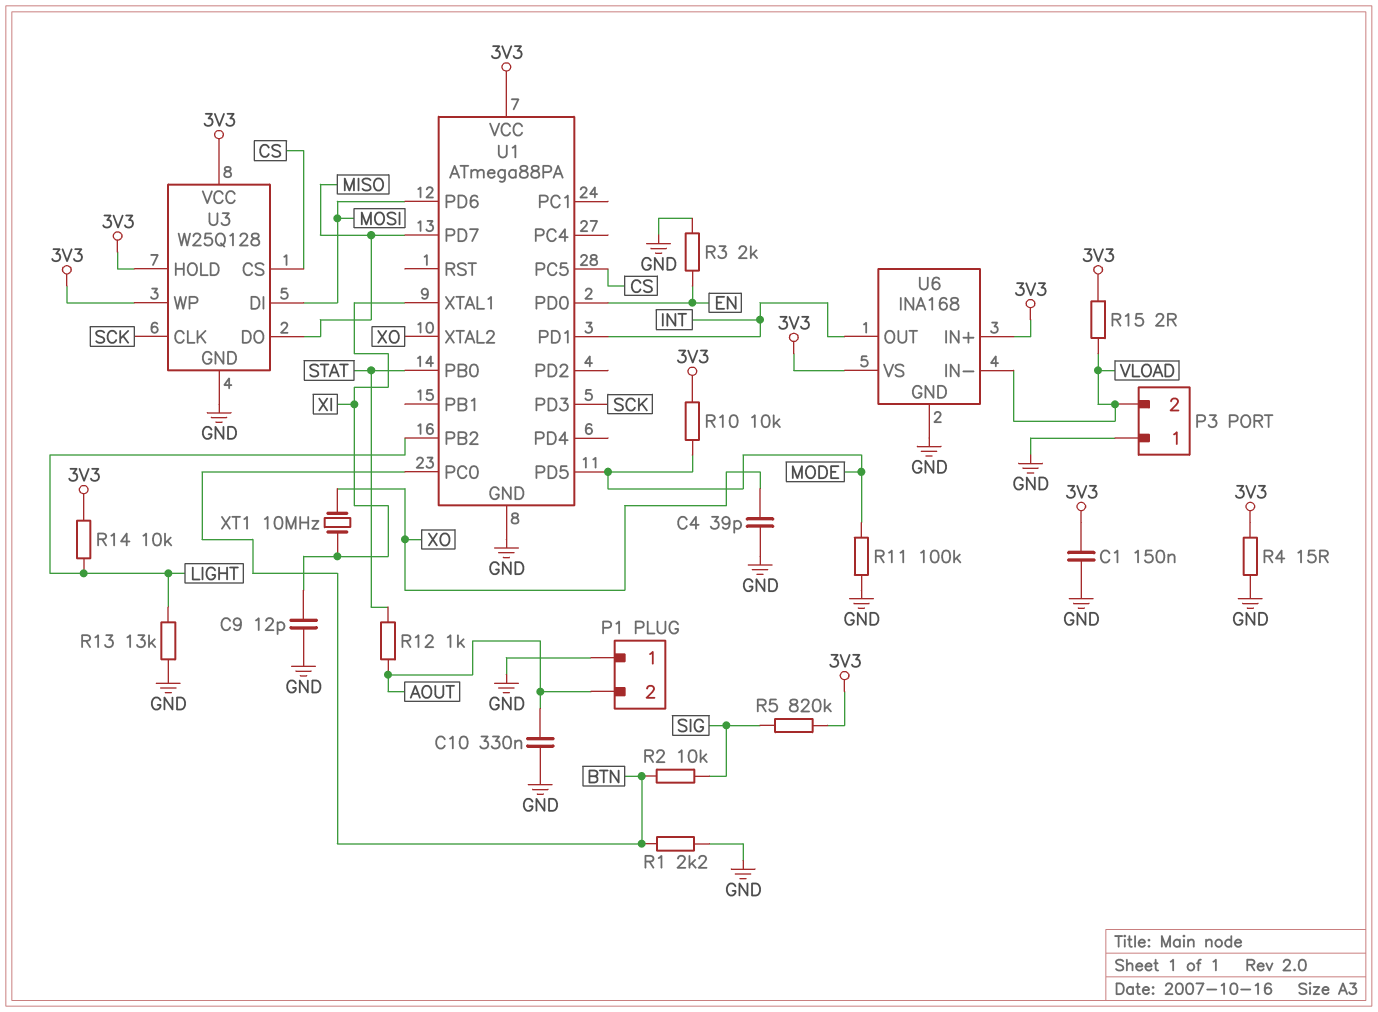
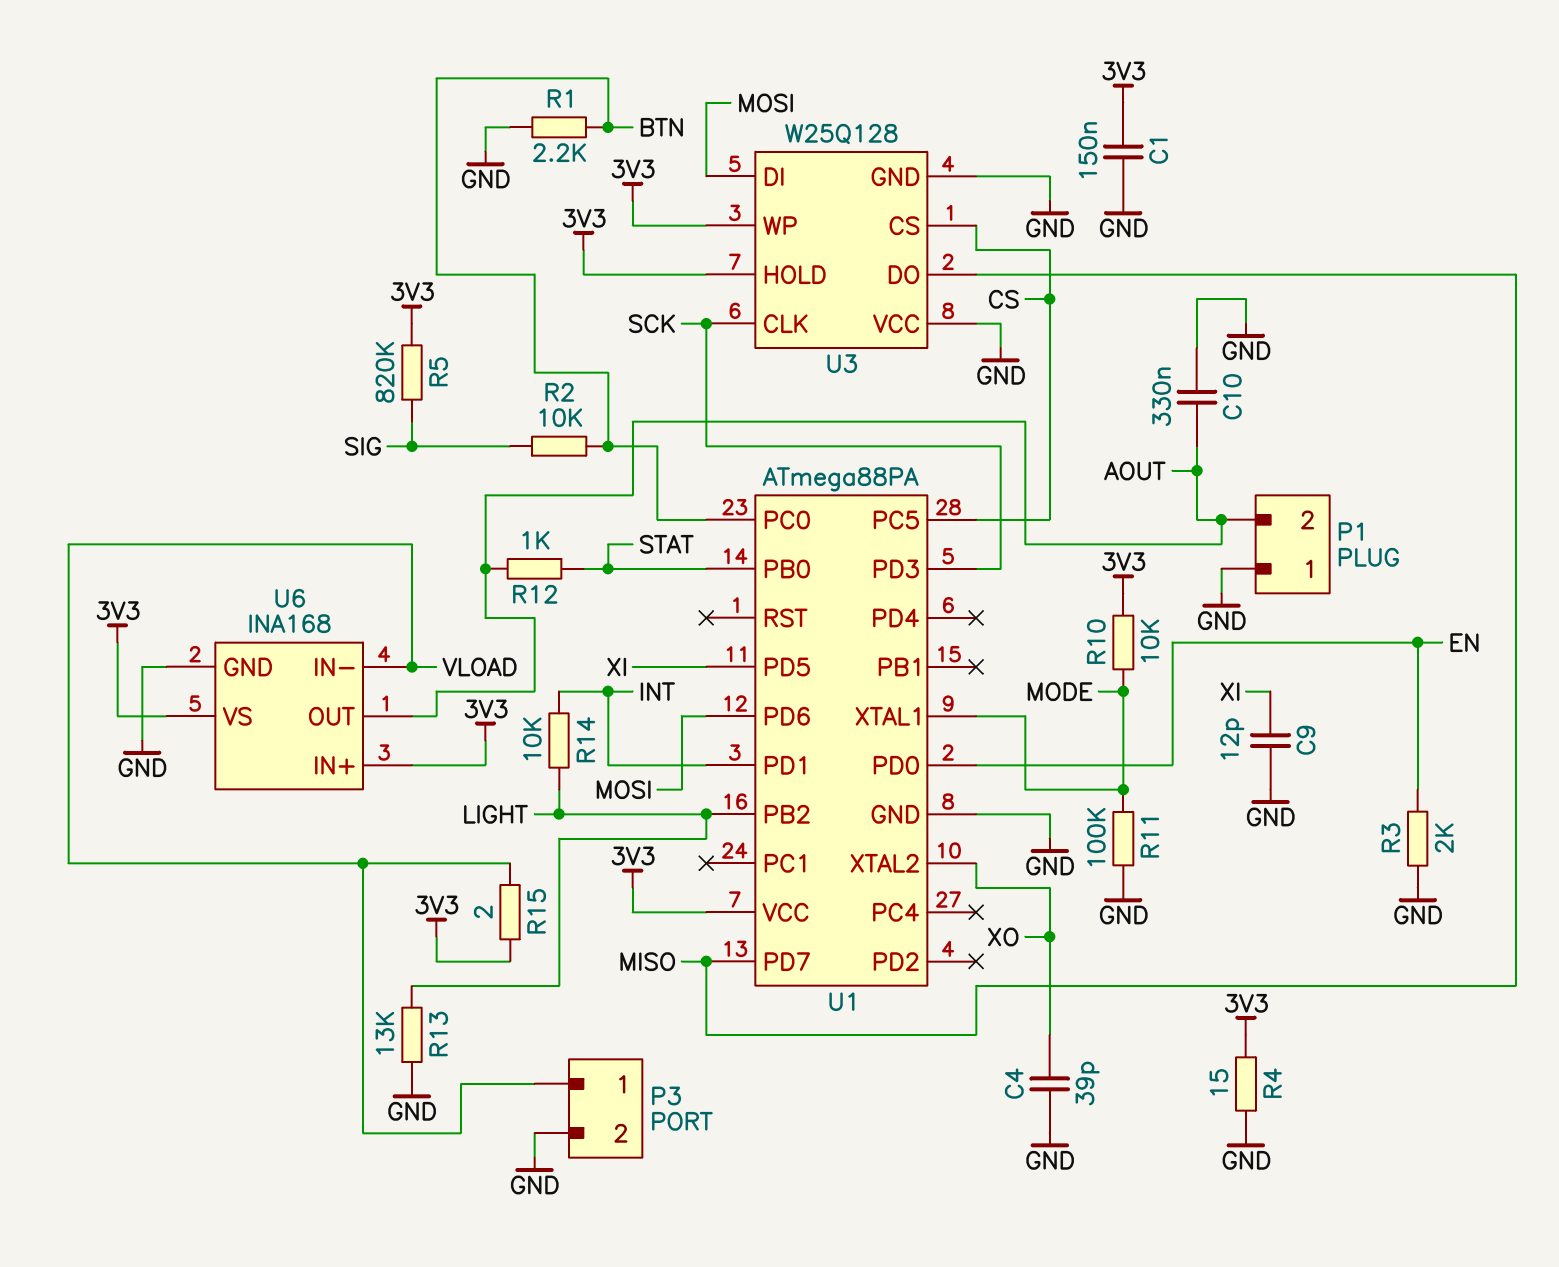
P3 pin 1: GND -> VLOAD
P3 pin 2: VLOAD -> GND
R14: 10k (3V3, LIGHT) -> 10k (INT, LIGHT)
U1 pin PD5: MODE -> XI
U1 pin XTAL1: XI -> MODE
U3 pin VCC: 3V3 -> GND
U6 pin OUT: INT -> AOUT
XT1: 10MHz (XI, XO) -> none

